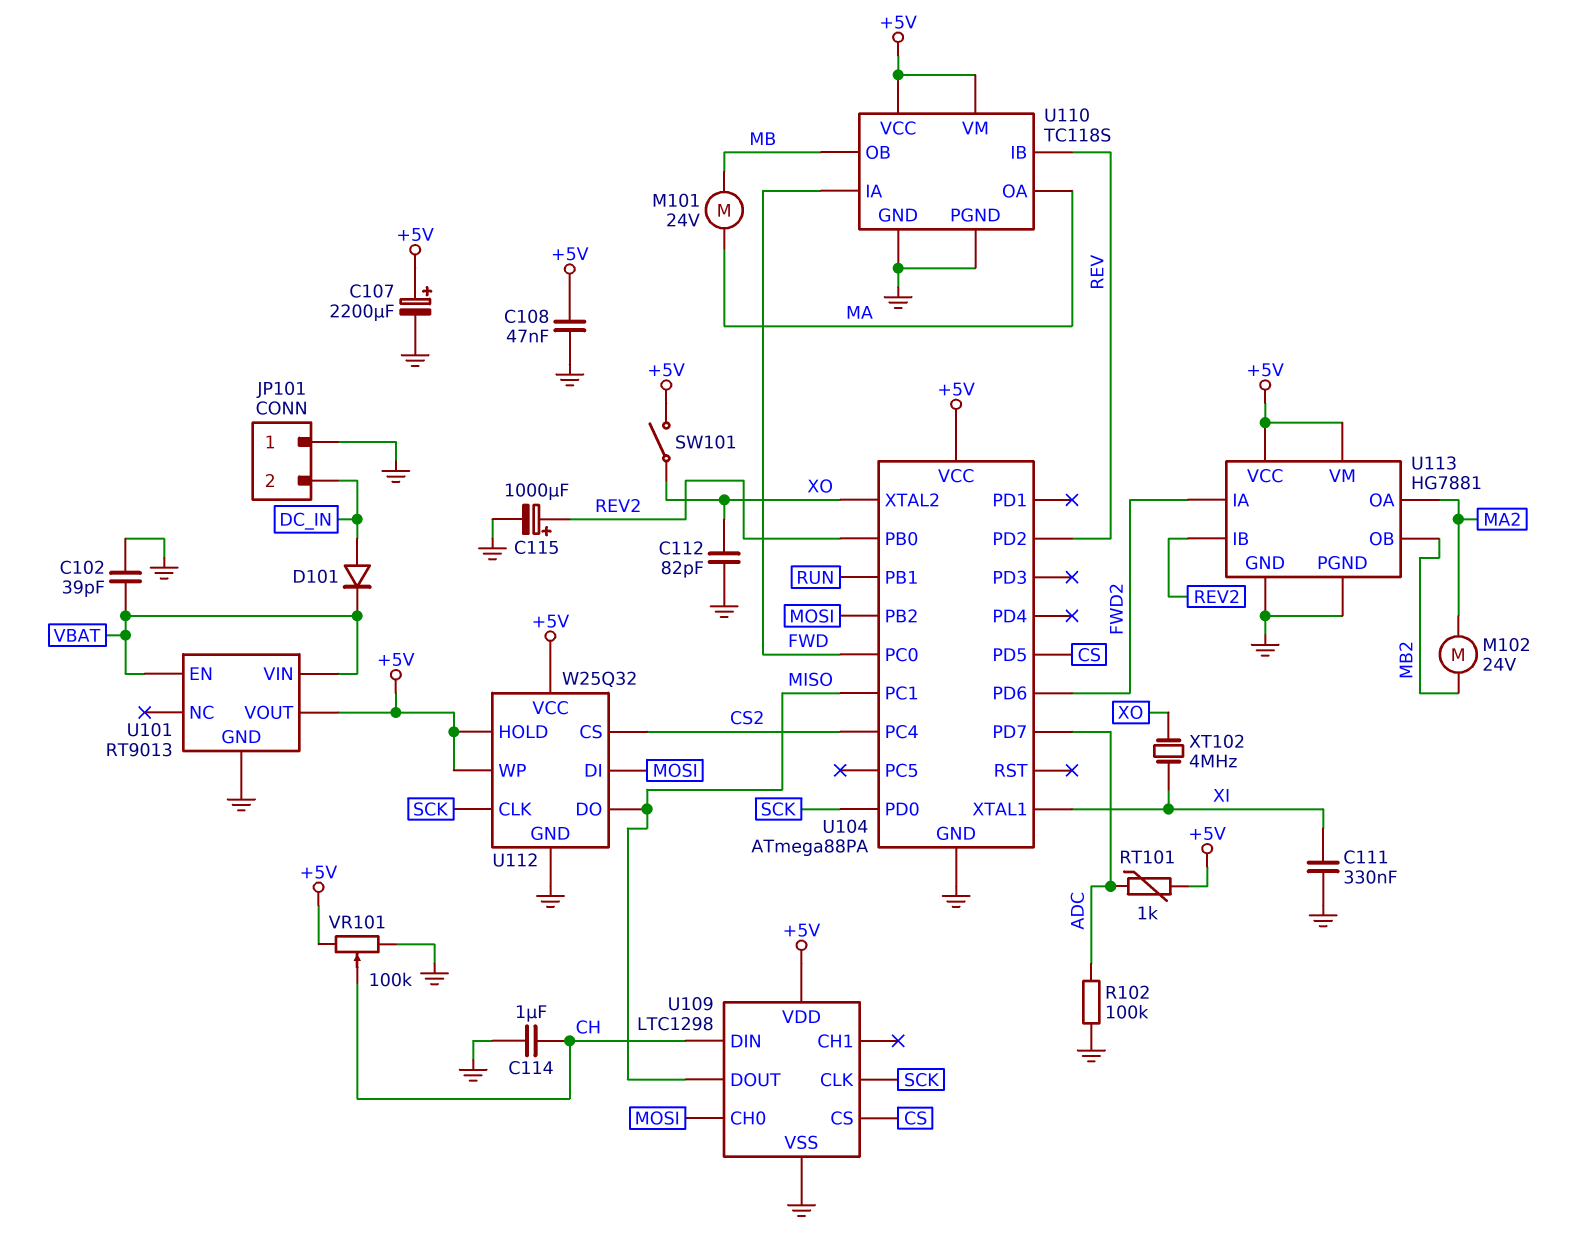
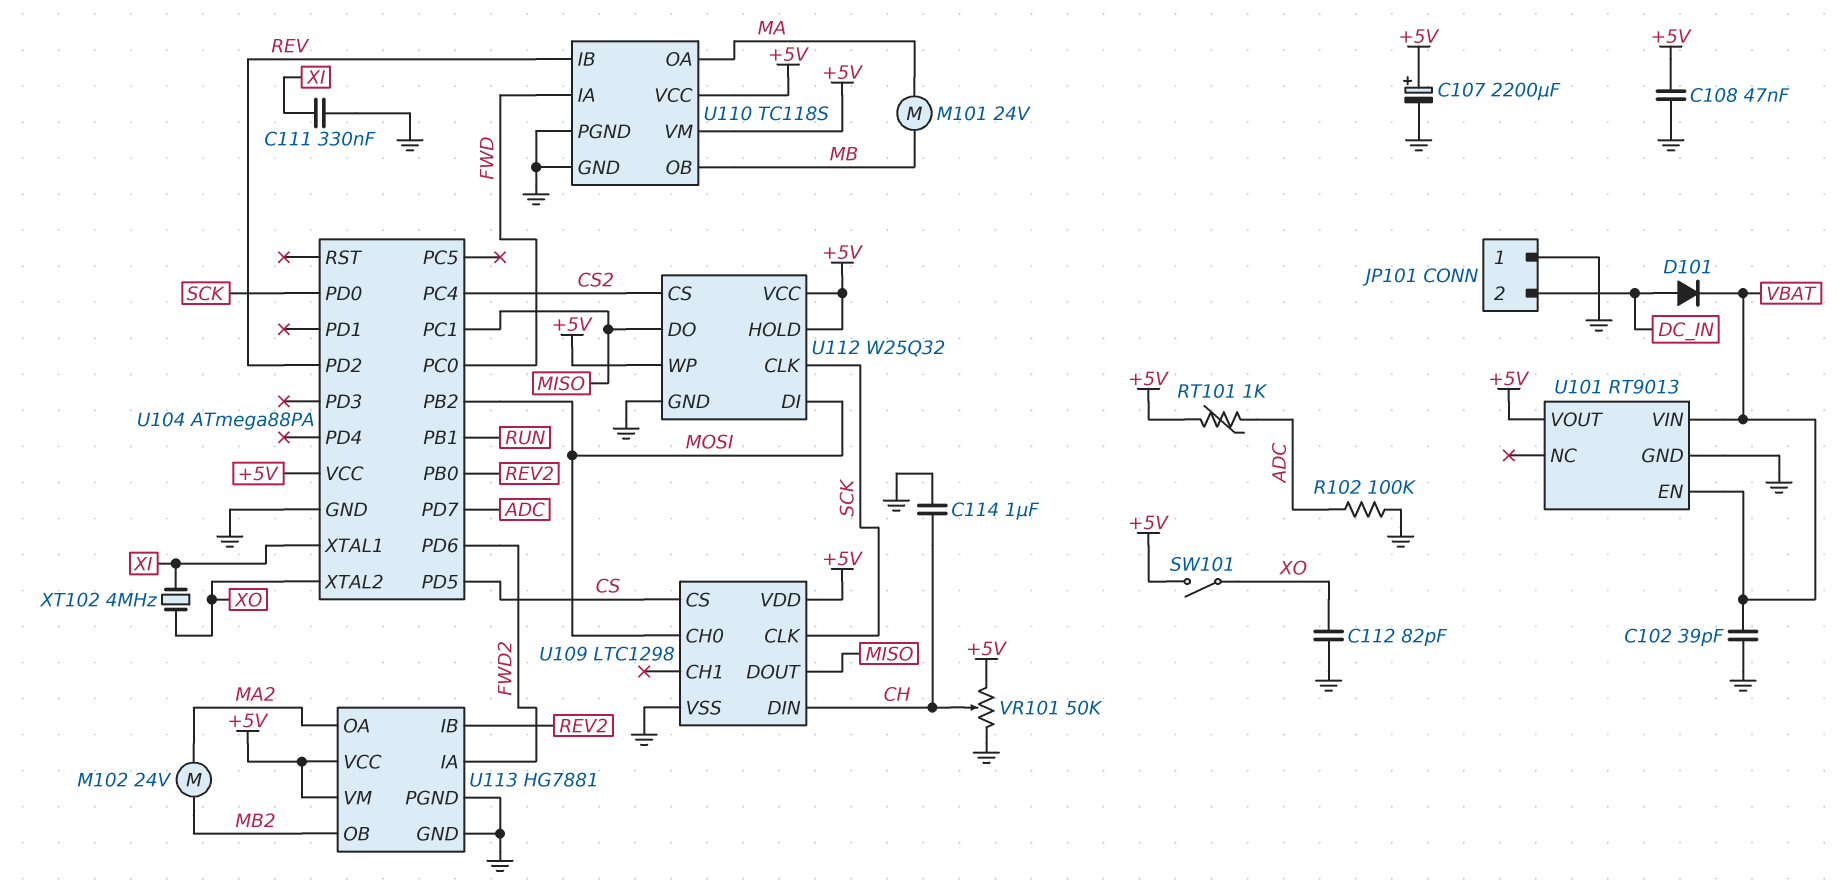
C115: 1000uF (plus REV2, minus GND) -> none
VR101: 100k (+5V, GND, wiper CH) -> 50k (+5V, GND, wiper CH)

